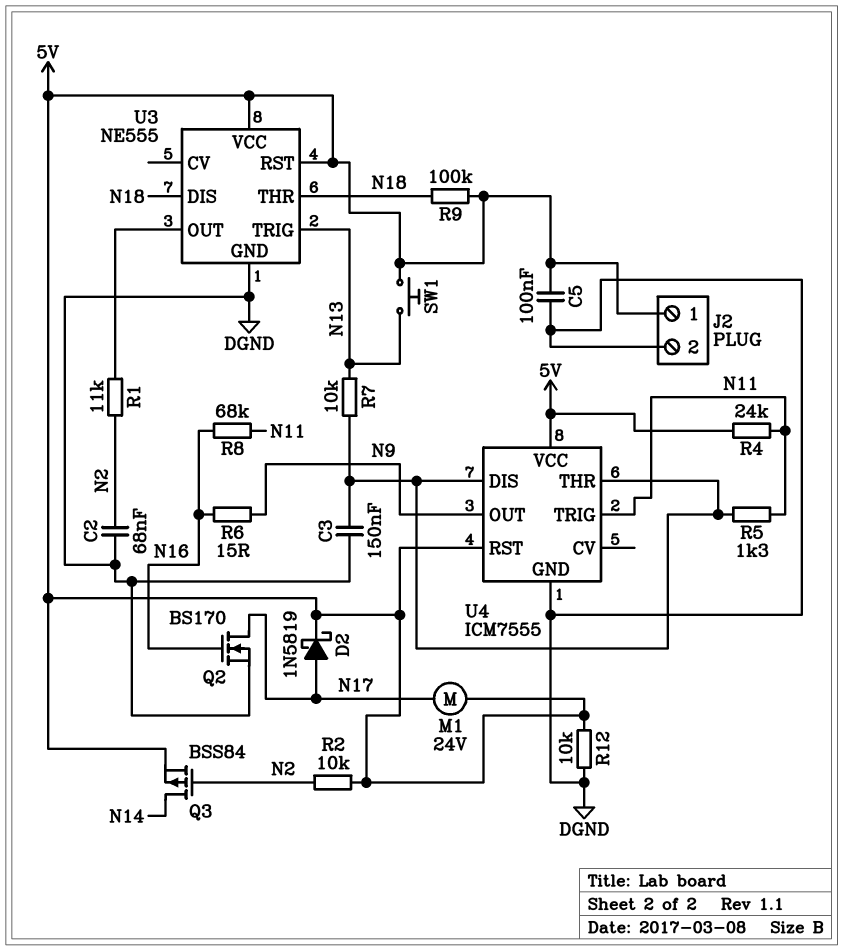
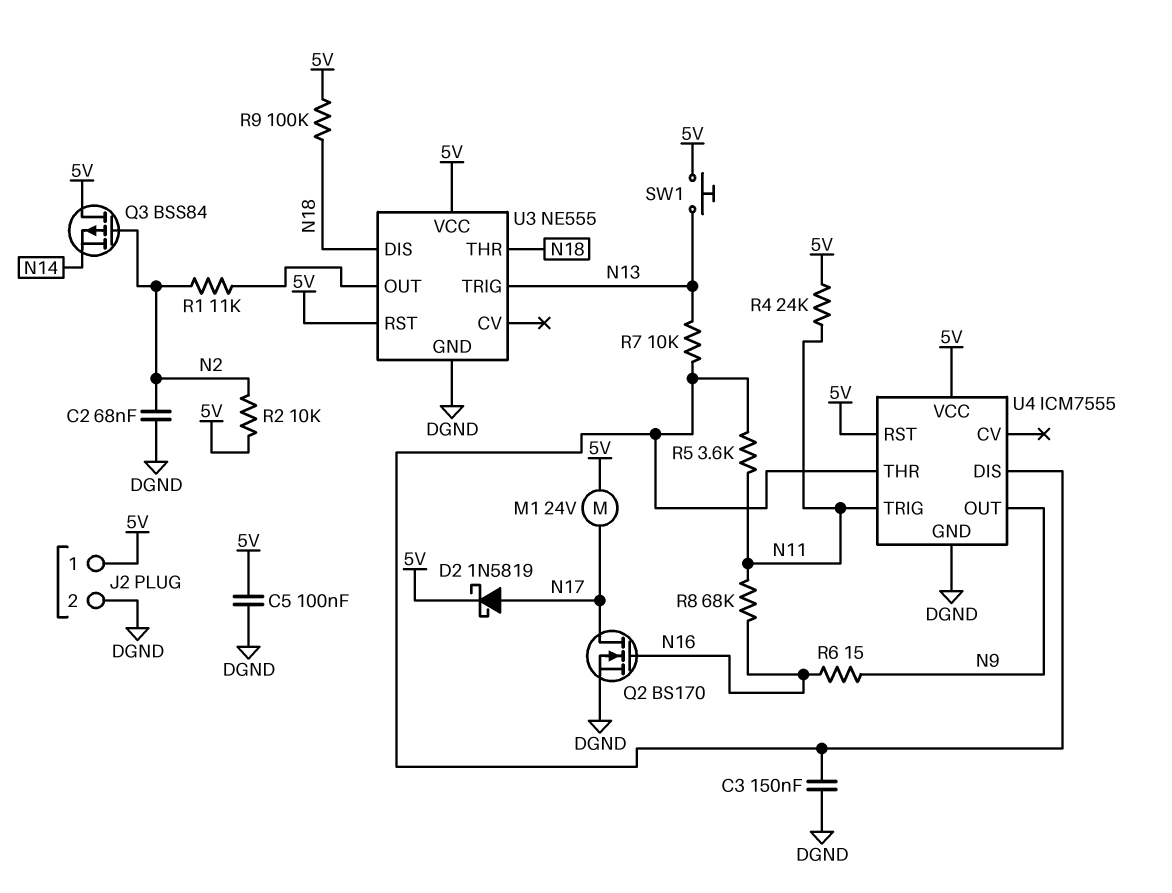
Q3: PMOS BSS84 (G N2, D N14, S 5V) -> PMOS BSS84 (G N2, D 5V, S N14)
R5: 1.3k (N11, U4/DIS) -> 3.6k (N11, U4/DIS)
R12: 10k (5V, DGND) -> none

